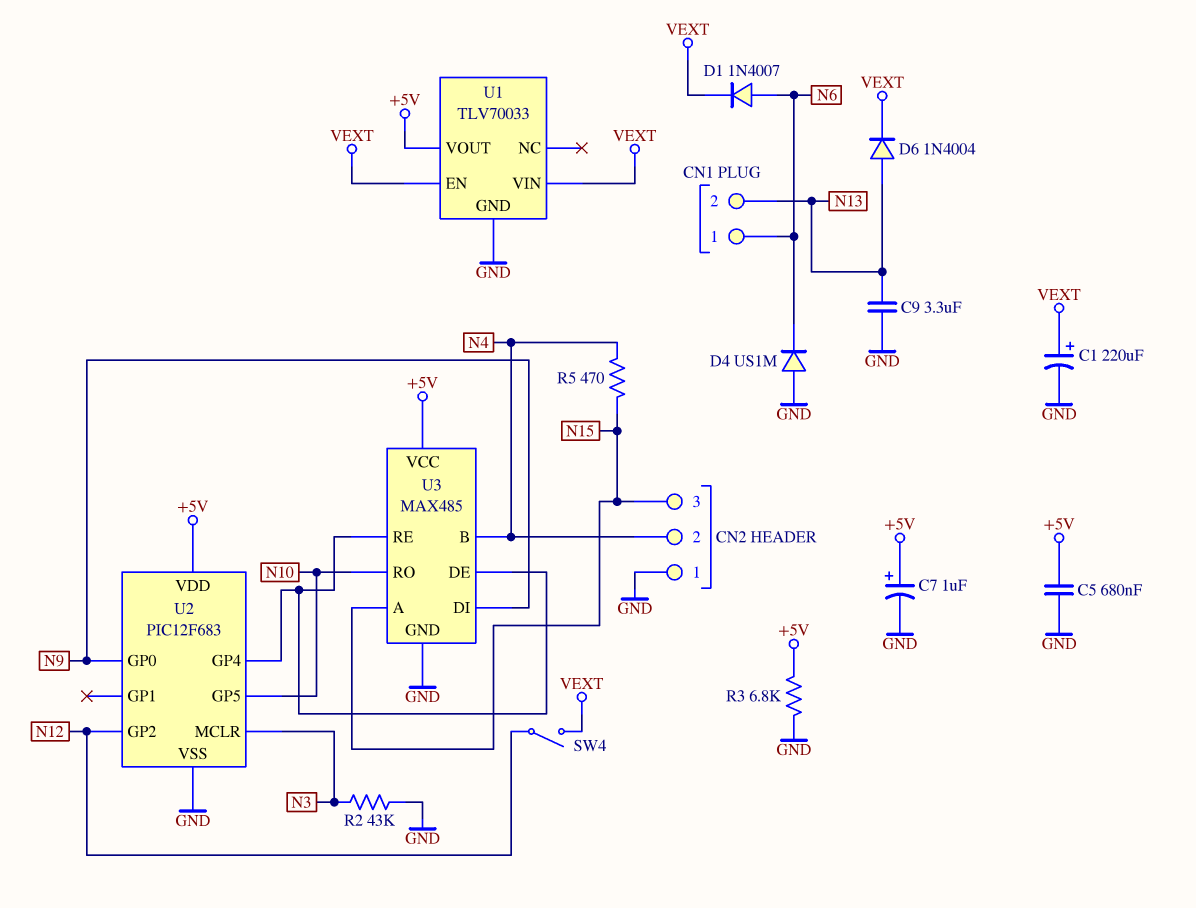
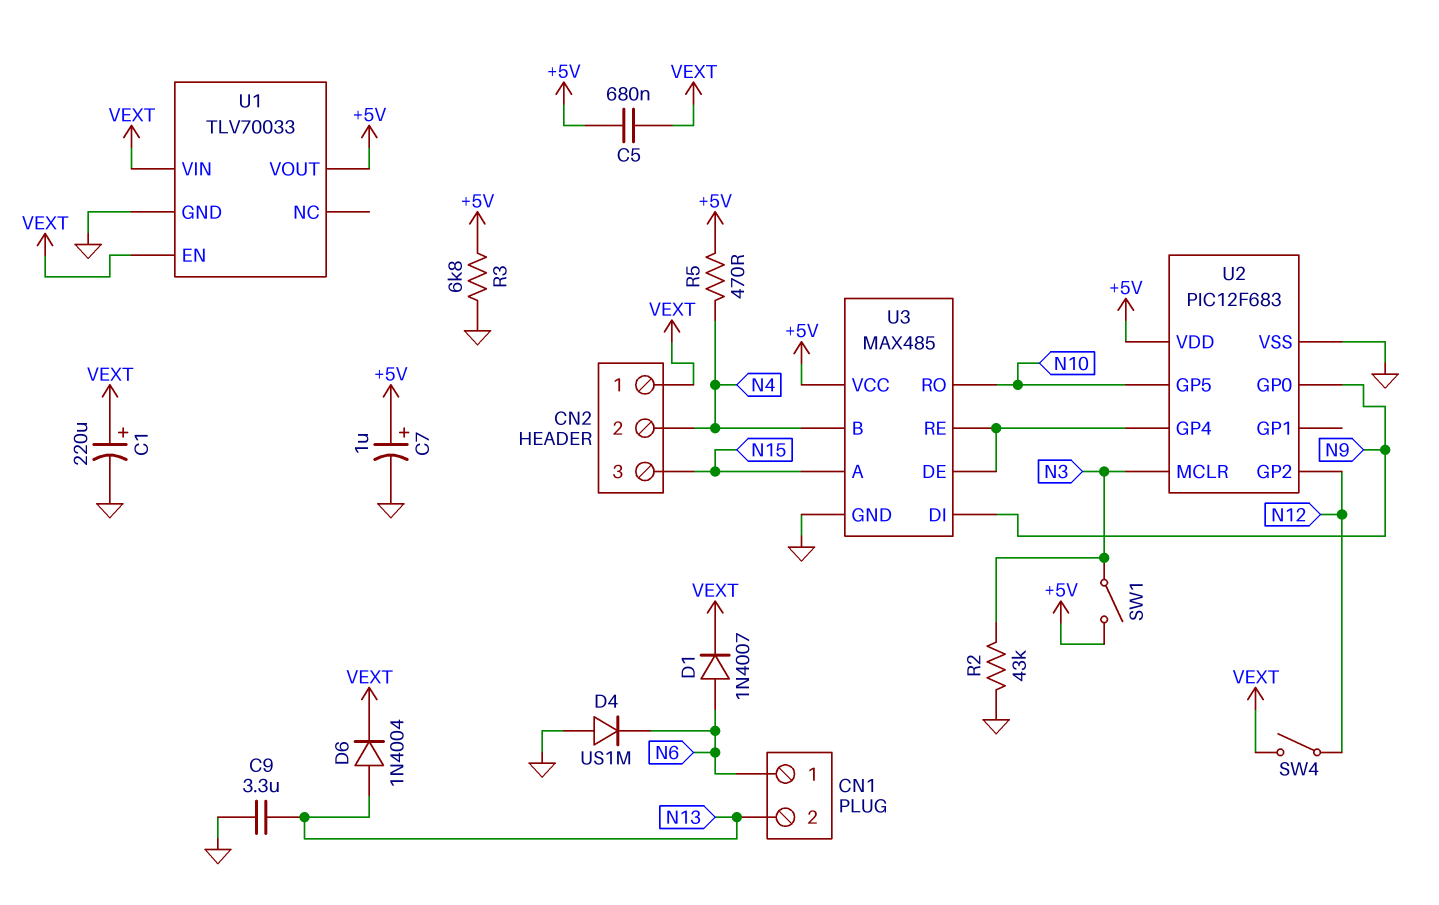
C5: 680nF (+5V, GND) -> 680nF (+5V, VEXT)
CN2 pin 1: GND -> VEXT
R5: 470 (N4, N15) -> 470 (+5V, N4)
SW1: none -> switch (+5V, N3)

